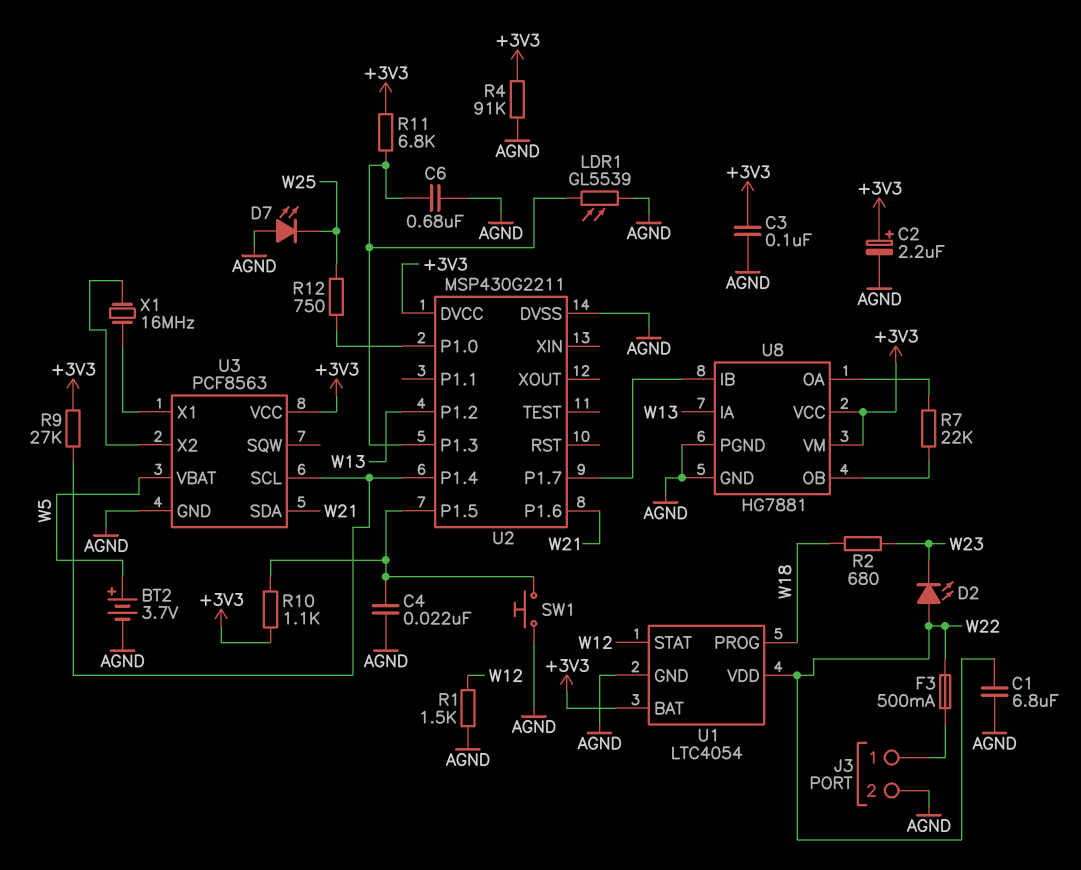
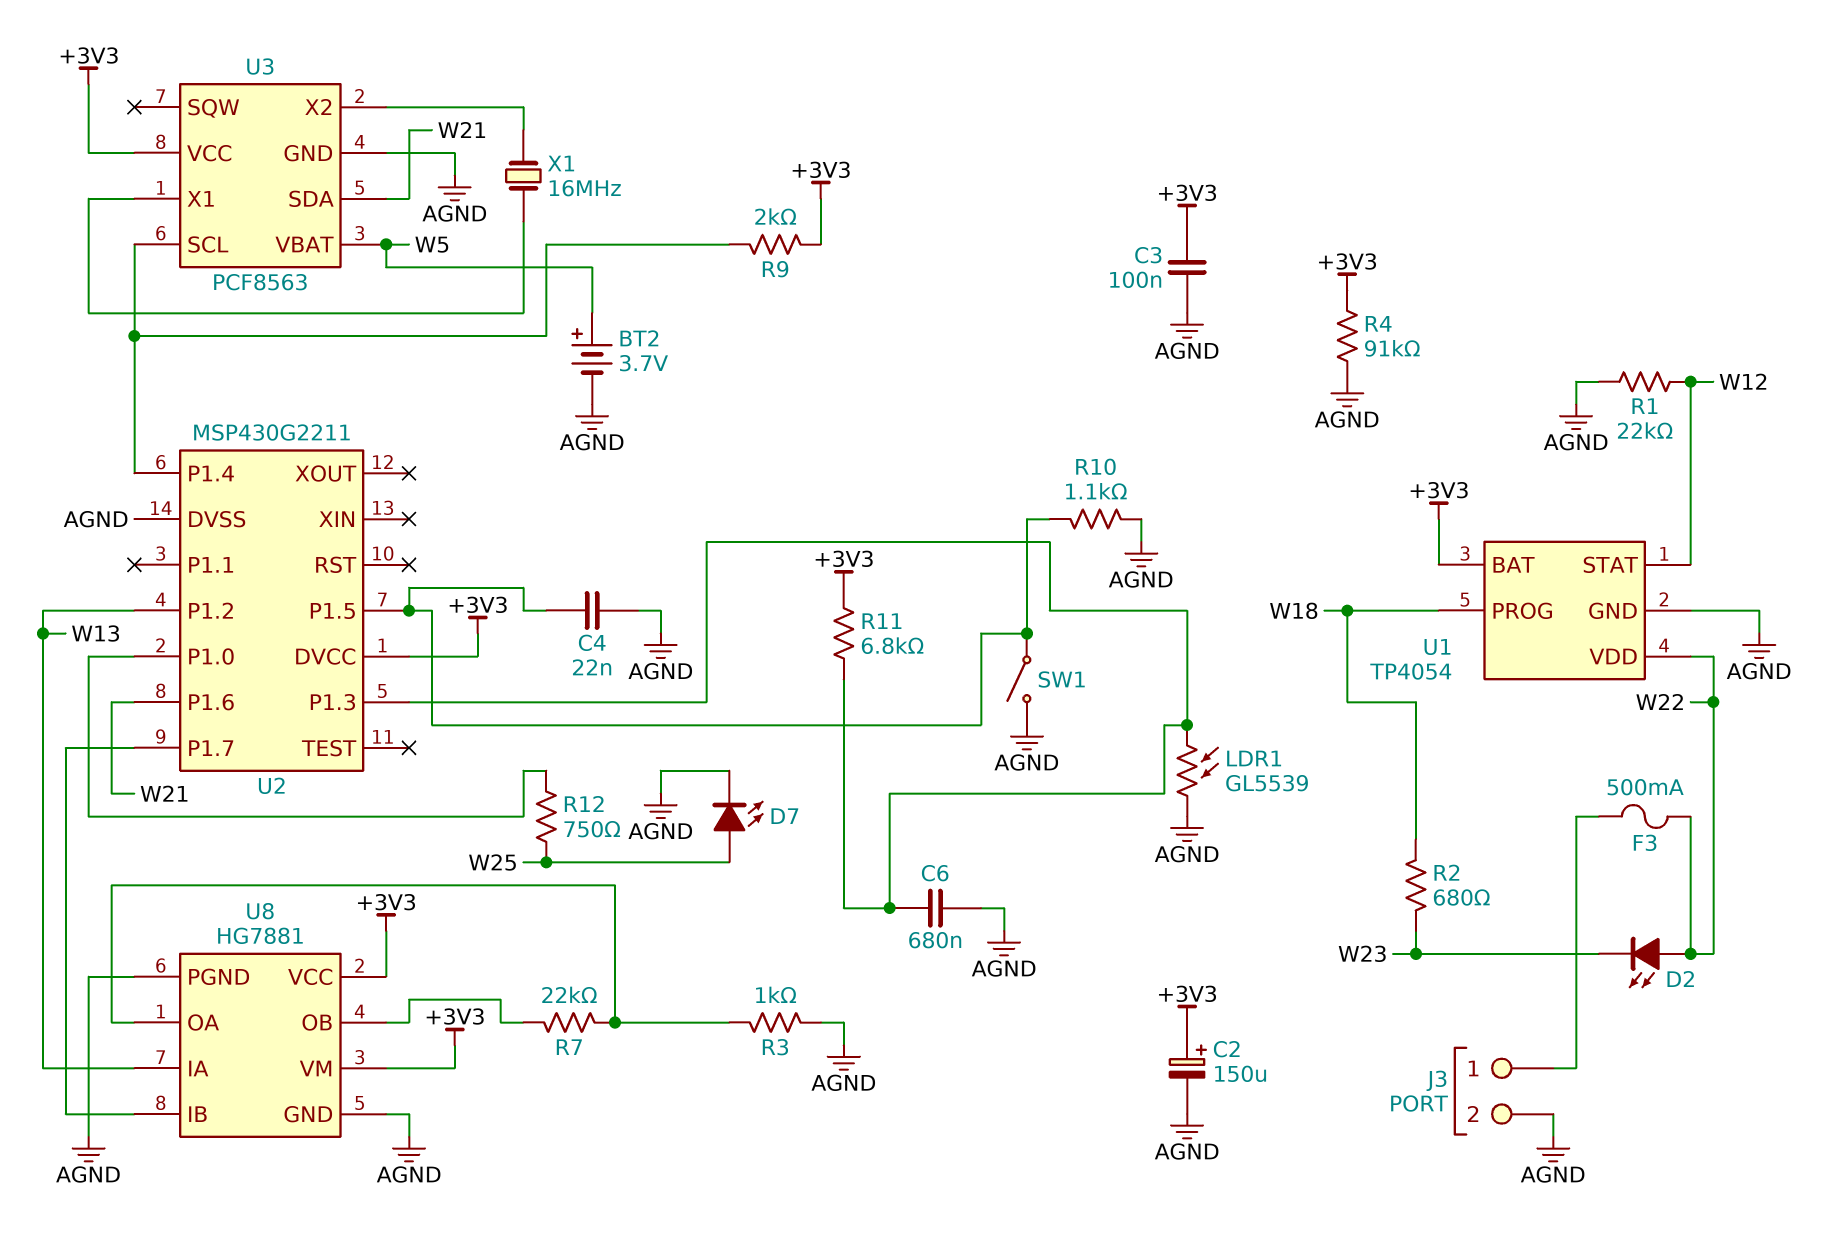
C1: 6.8uF (AGND, W22) -> none
C2: 2.2uF (plus +3V3, minus AGND) -> 150uF (plus +3V3, minus AGND)
D7: LED (A AGND, K W25) -> LED (A W25, K AGND)
R1: 1.5k (AGND, W12) -> 22k (AGND, W12)
R3: none -> 1k (AGND, U8/OA)
R9: 27k (+3V3, U2/P1.4) -> 2k (+3V3, U2/P1.4)
R10: 1.1k (+3V3, U2/P1.5) -> 1.1k (AGND, U2/P1.5)
SW1: button (AGND, U2/P1.5) -> switch (AGND, U2/P1.5)
U1: LTC4054 -> TP4054

